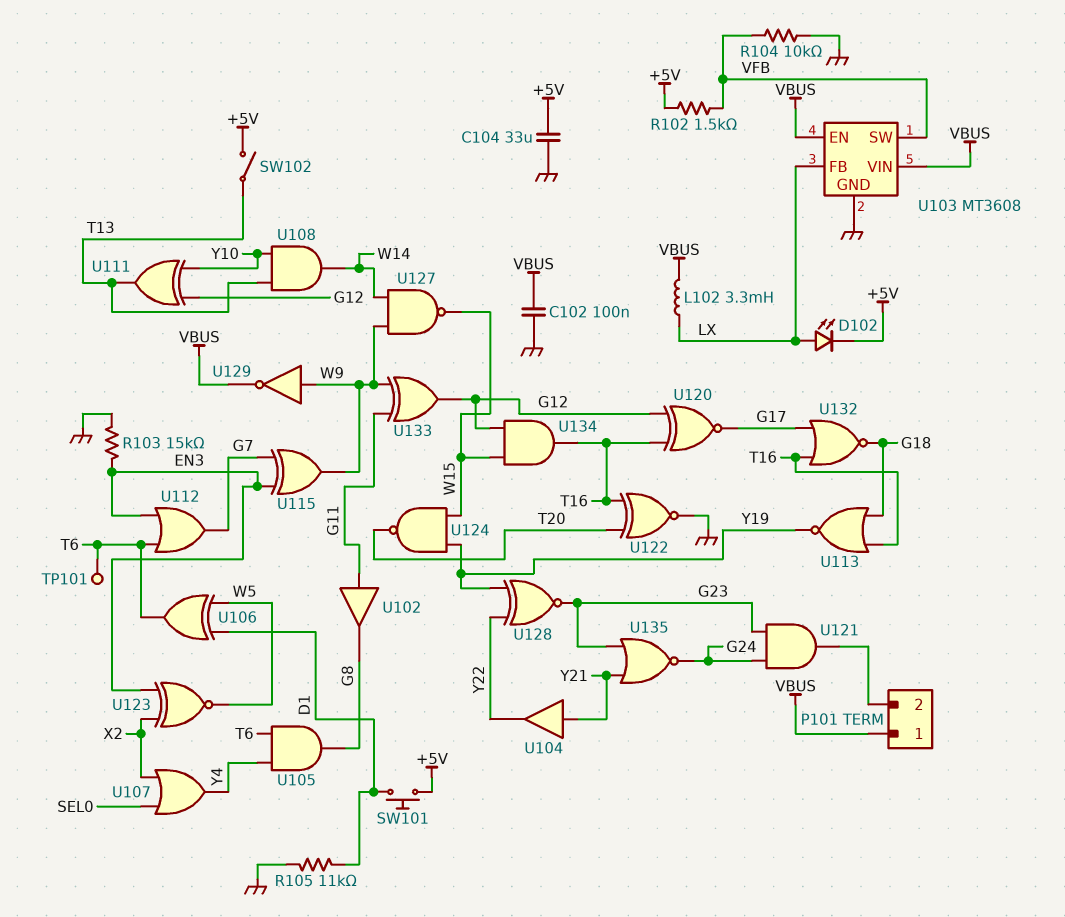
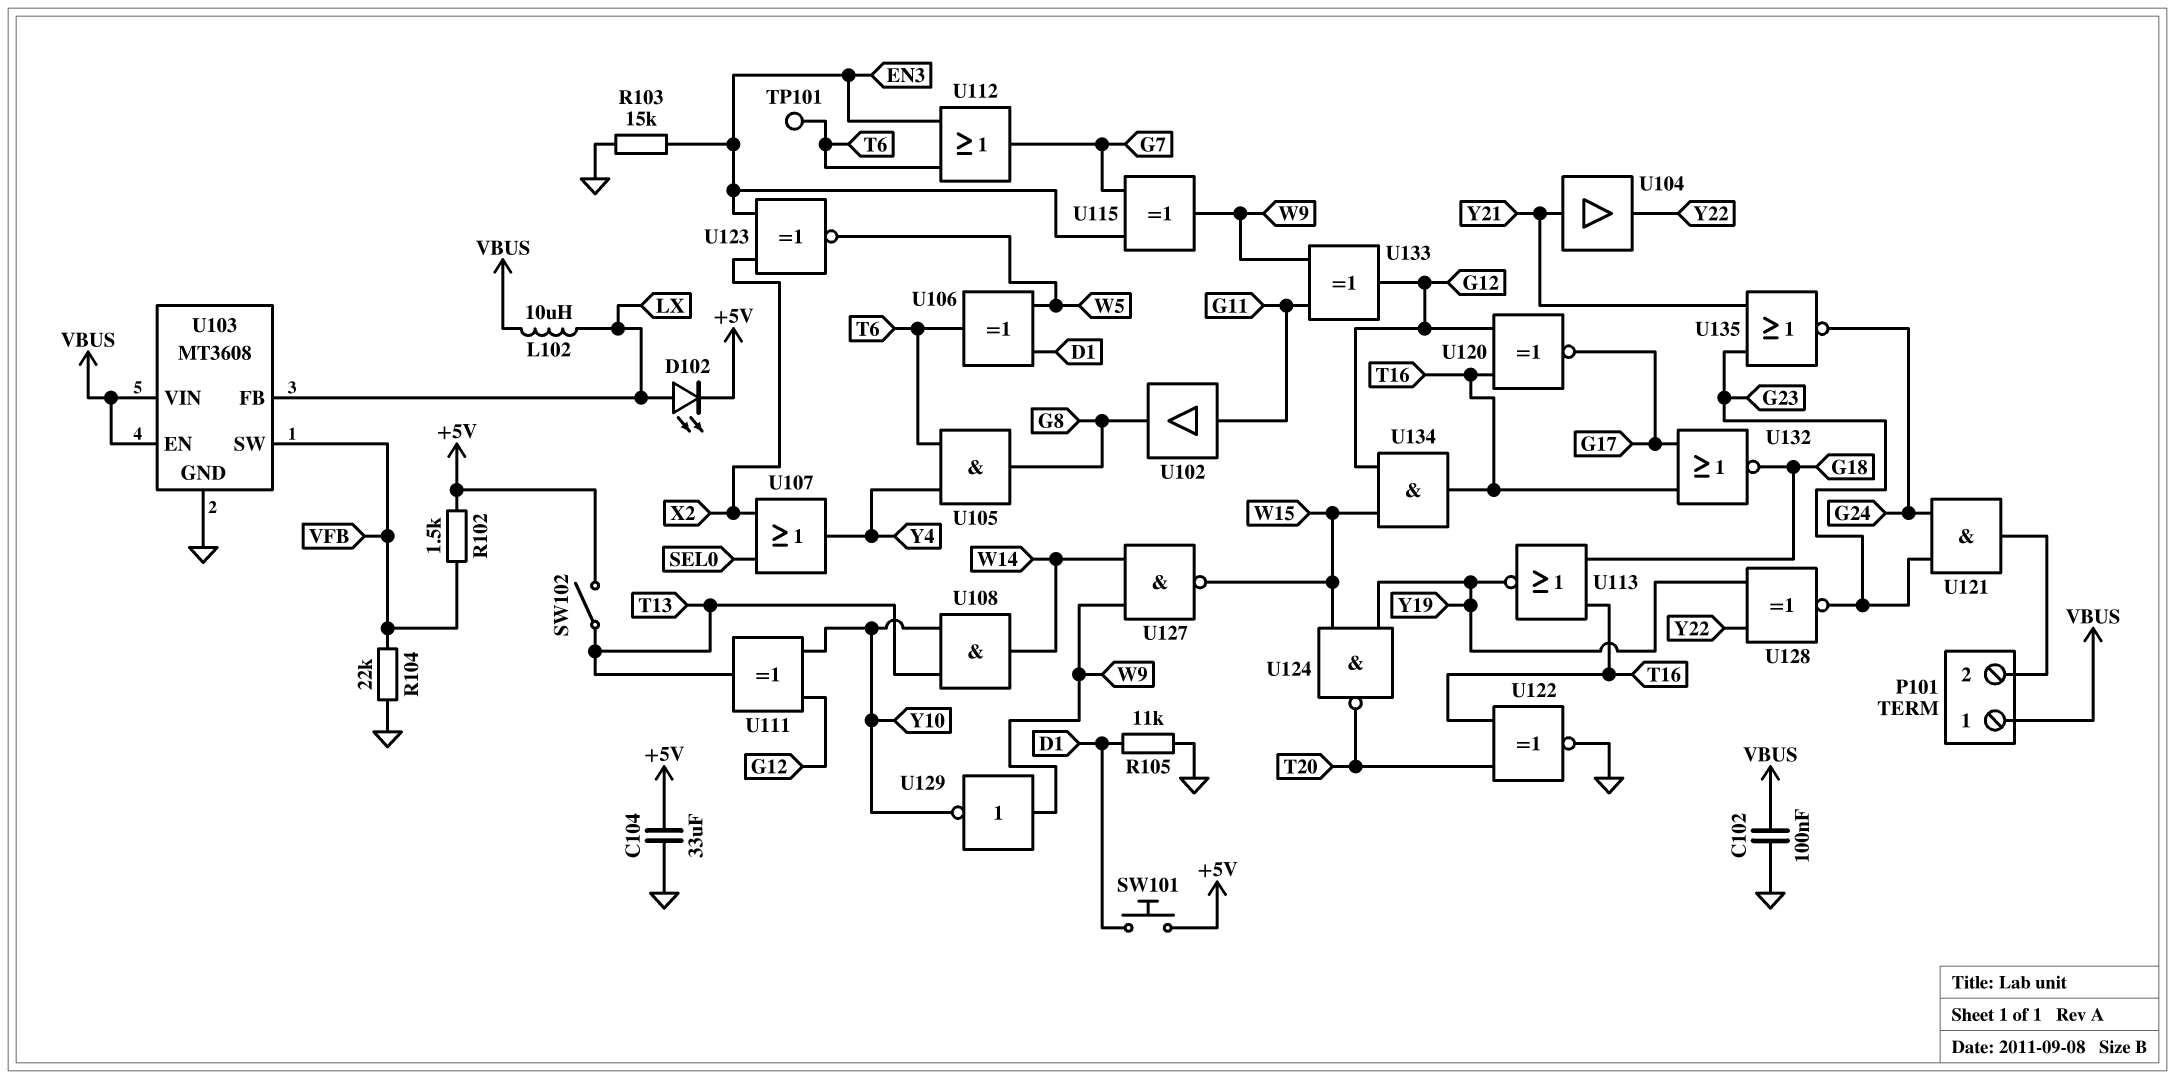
L102: 3.3mH (LX, VBUS) -> 10uH (LX, VBUS)
R104: 10k (GND, VFB) -> 22k (GND, VFB)
U129: NOT (in W9, out VBUS) -> NOT (in W9, out Y10)

